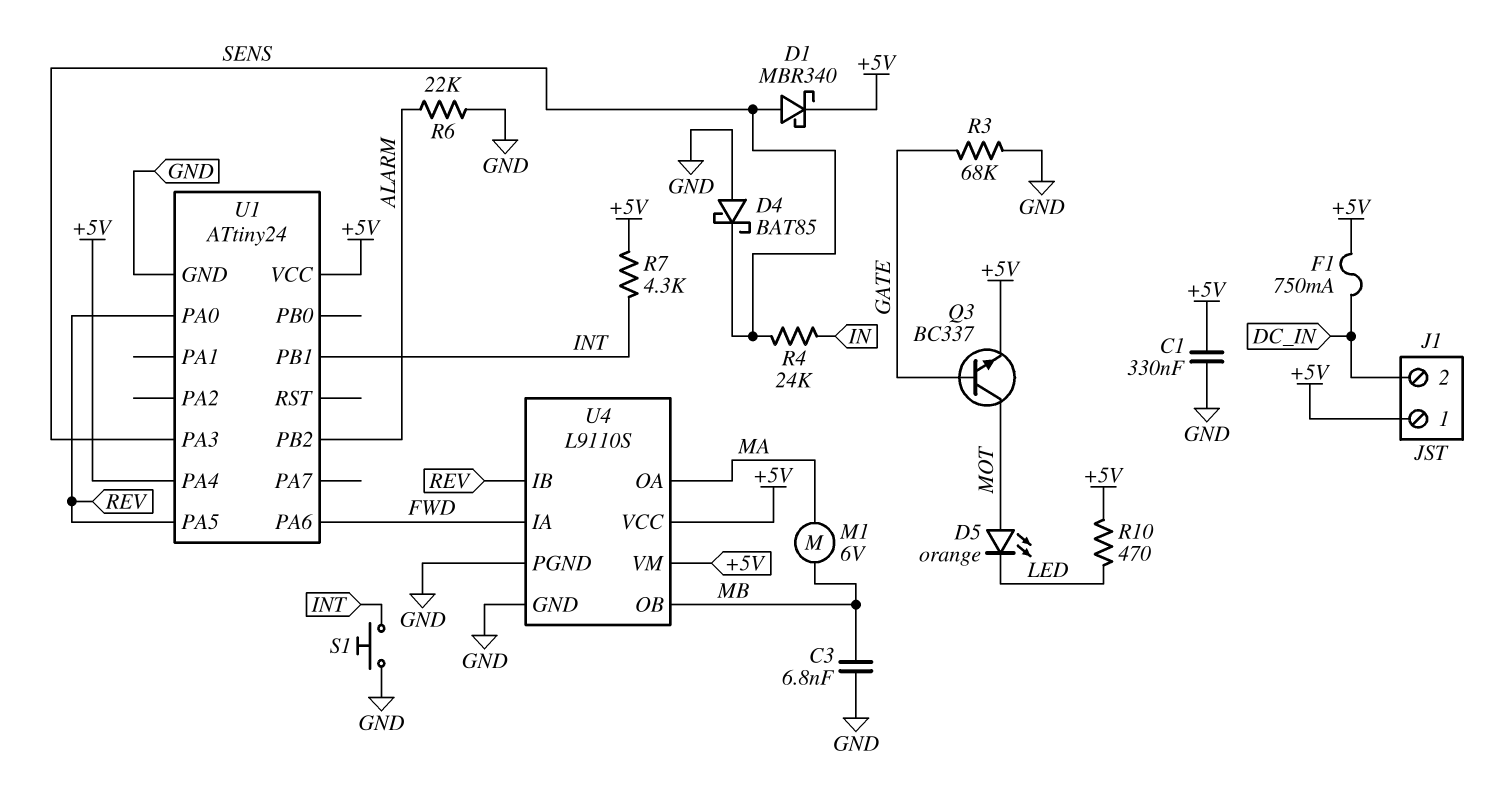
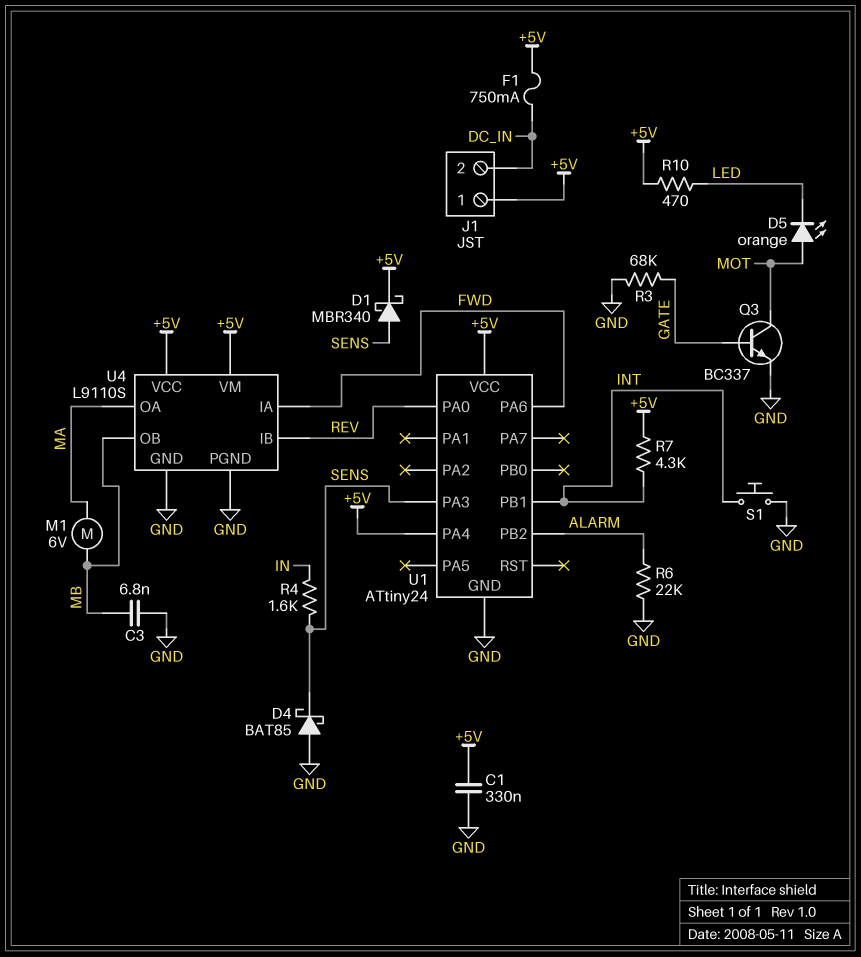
Q3: NPN BC337 (B GATE, C MOT, E +5V) -> NPN BC337 (B GATE, C MOT, E GND)
R4: 24k (IN, SENS) -> 1.6k (IN, SENS)
U1 pin PA5: REV -> none

